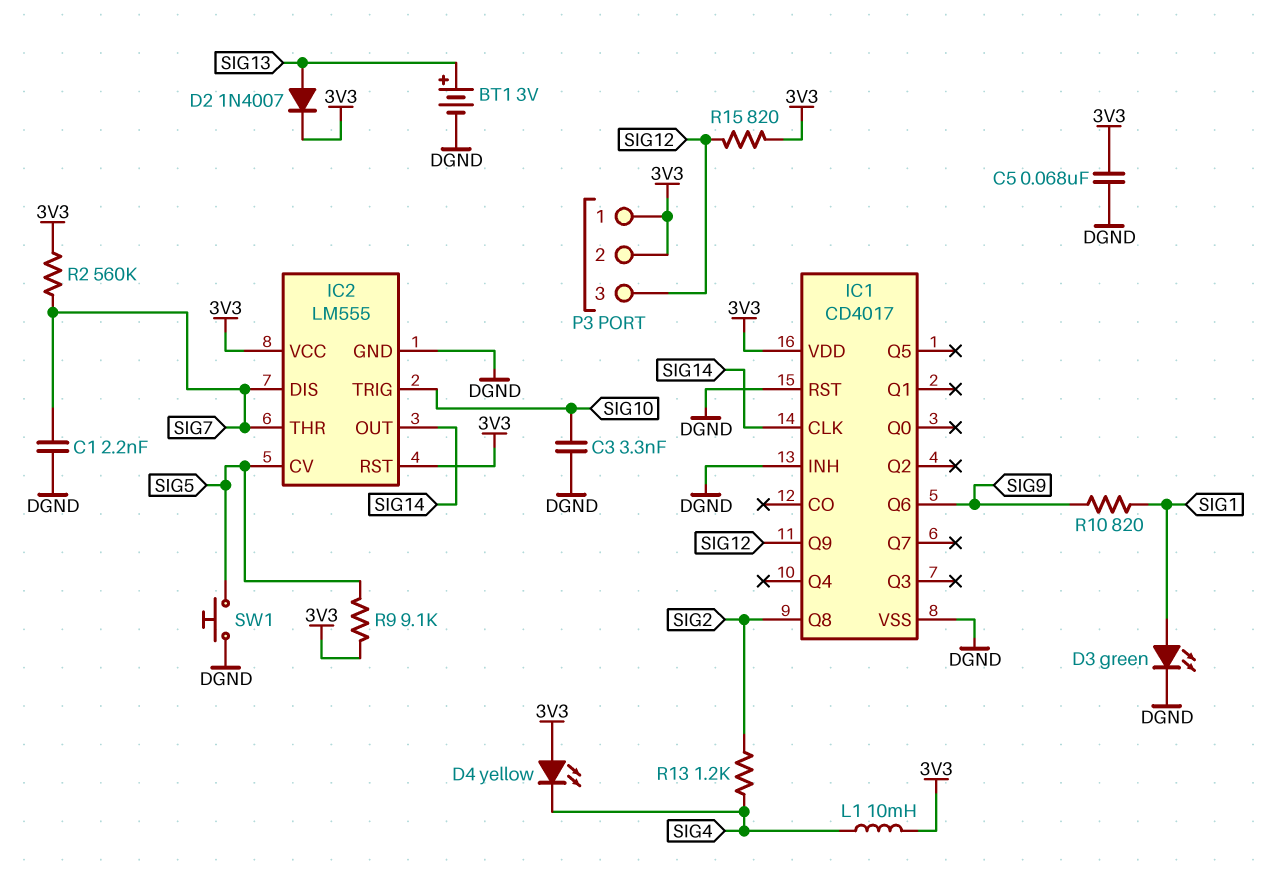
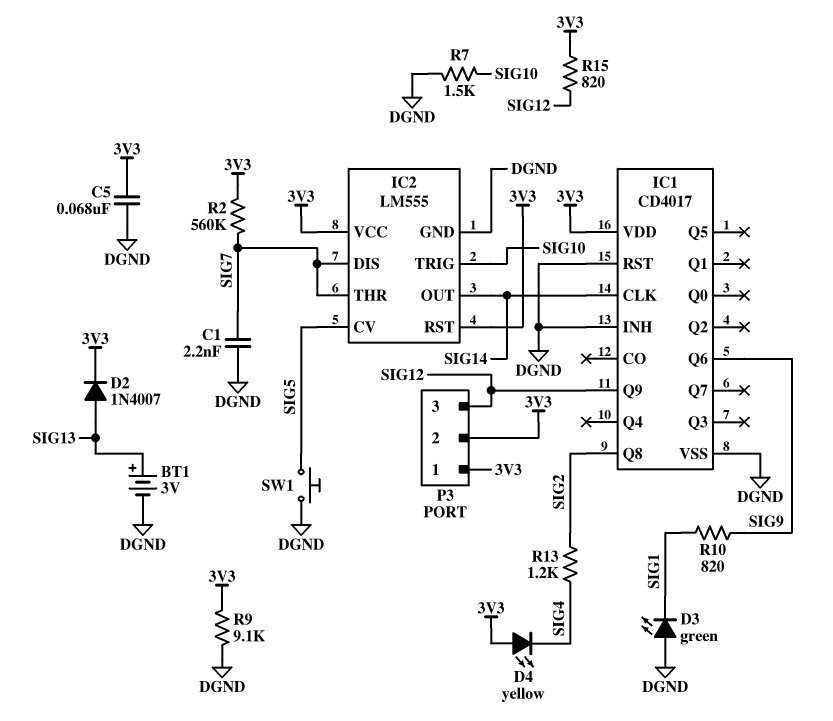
C3: 3.3nF (DGND, SIG10) -> none
D3: LED green (A SIG1, K DGND) -> LED green (A DGND, K SIG1)
L1: 10mH (3V3, SIG4) -> none
R7: none -> 1.5k (DGND, SIG10)
R9: 9.1k (3V3, SIG5) -> 9.1k (3V3, DGND)

